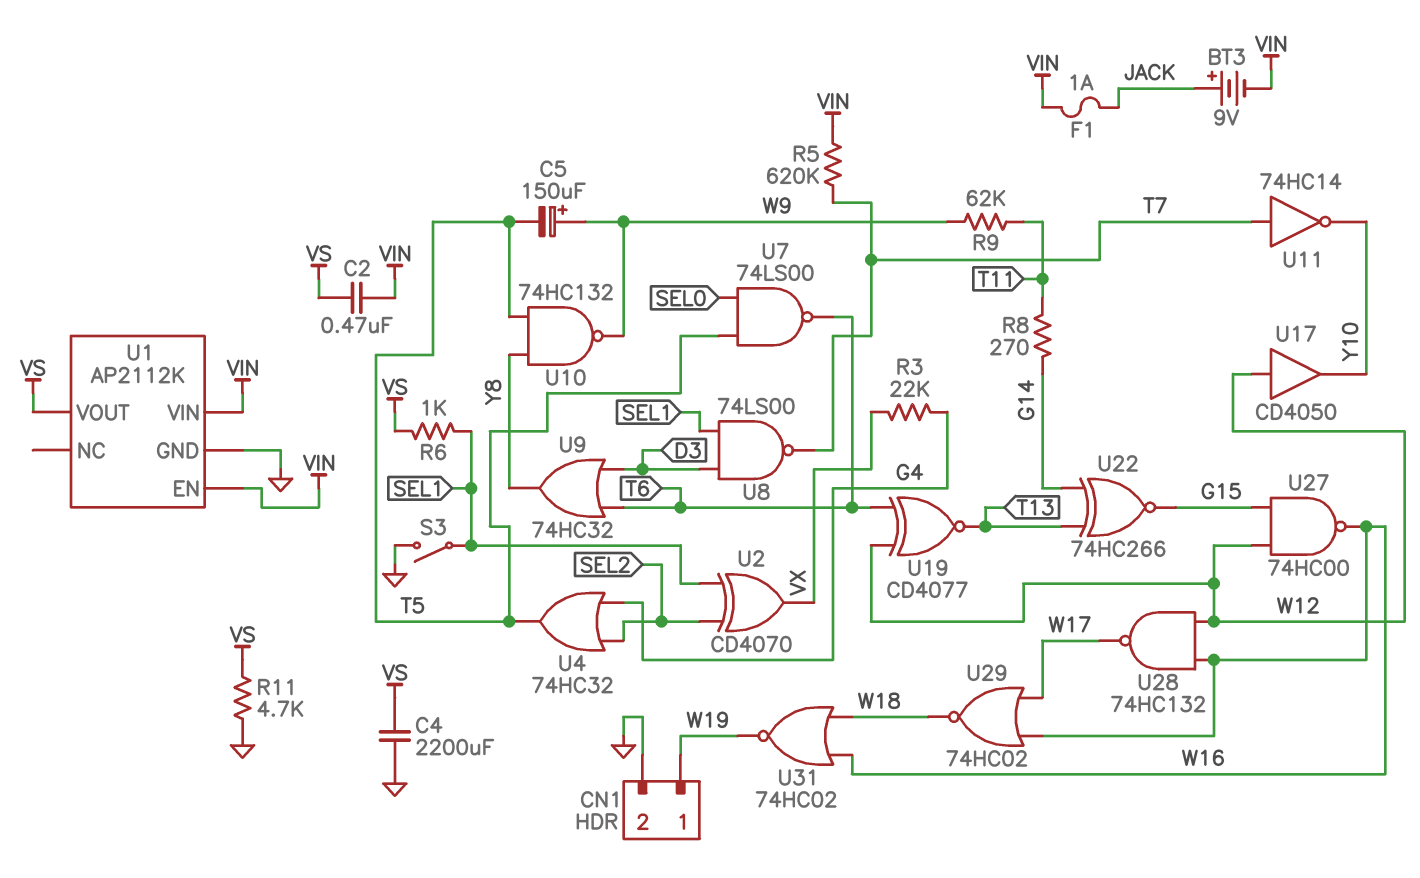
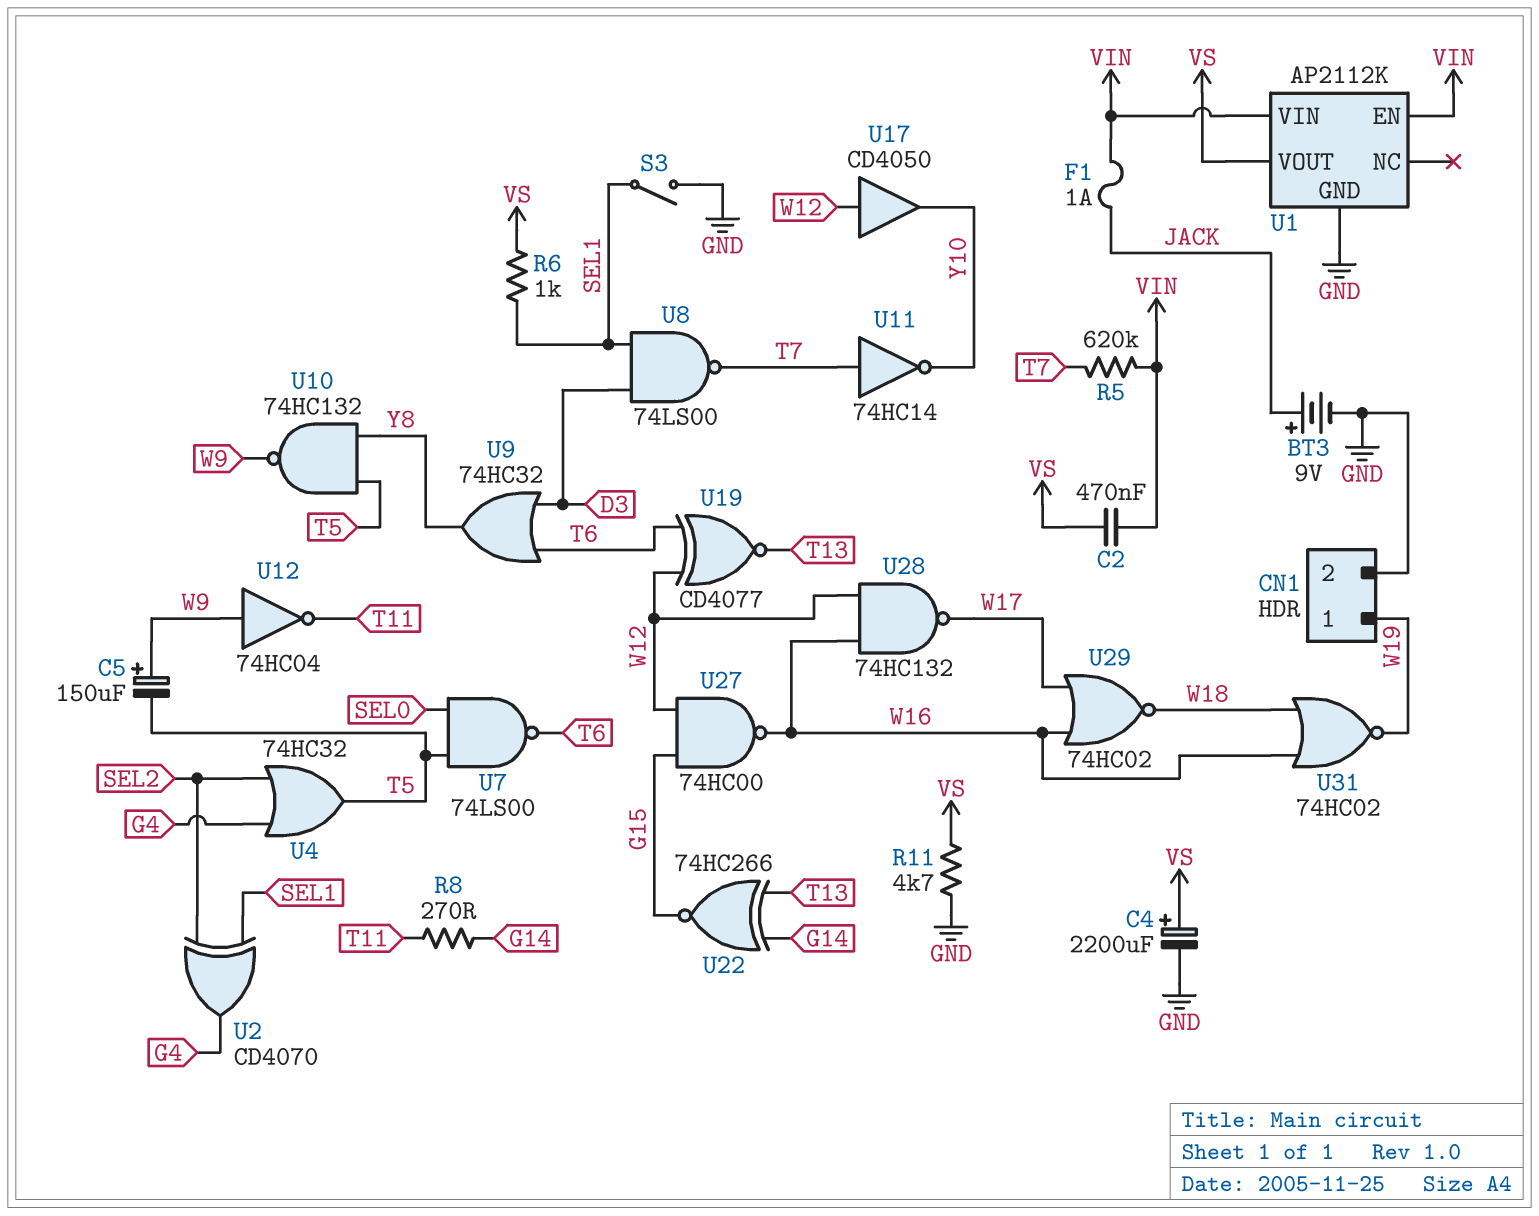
BT3: 9V (plus JACK, minus VIN) -> 9V (plus JACK, minus GND)
C4: 2200uF (GND, VS) -> 2200uF (plus VS, minus GND)
R3: 22k (G4, VX) -> none
R9: 62k (T11, W9) -> none
U2: XOR CD4070 (in SEL1, in SEL2, out VX) -> XOR CD4070 (in SEL1, in SEL2, out G4)
U12: none -> NOT 74HC04 (in W9, out T11)

